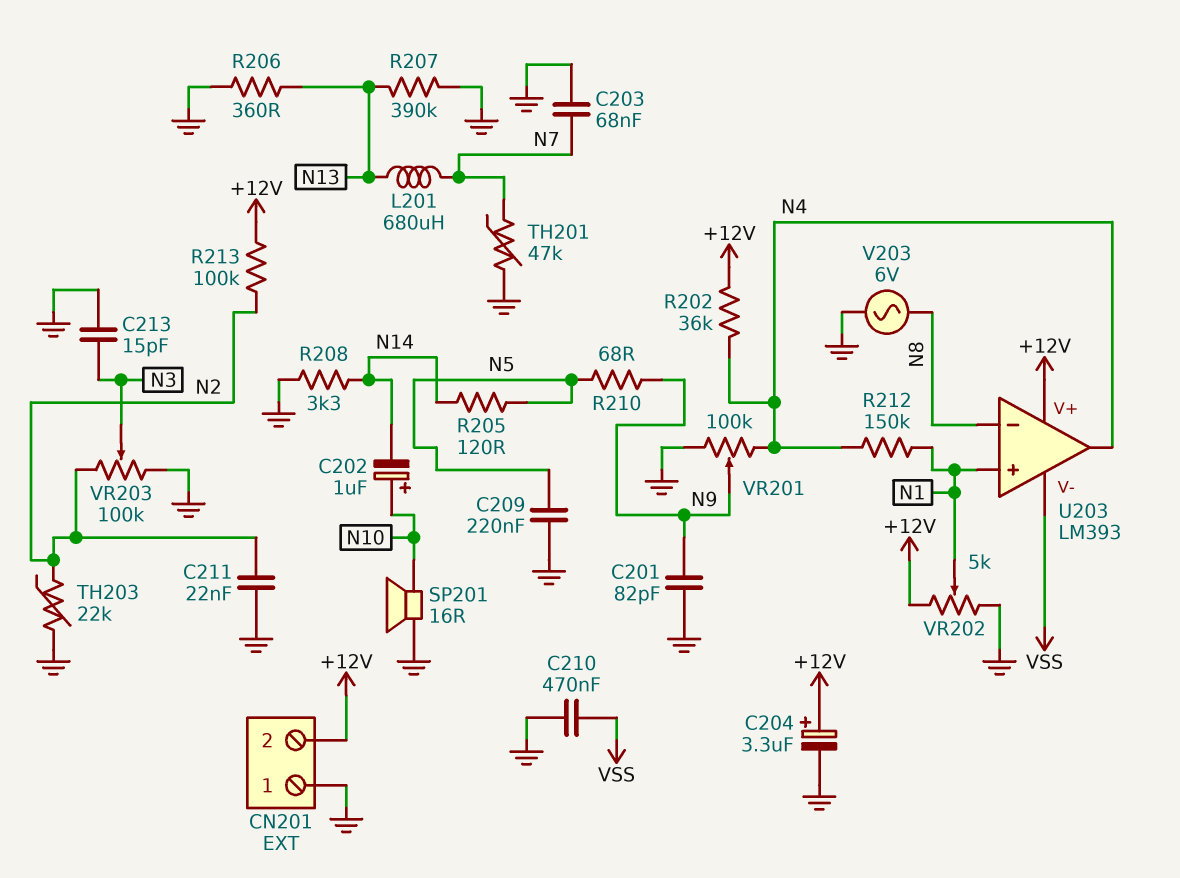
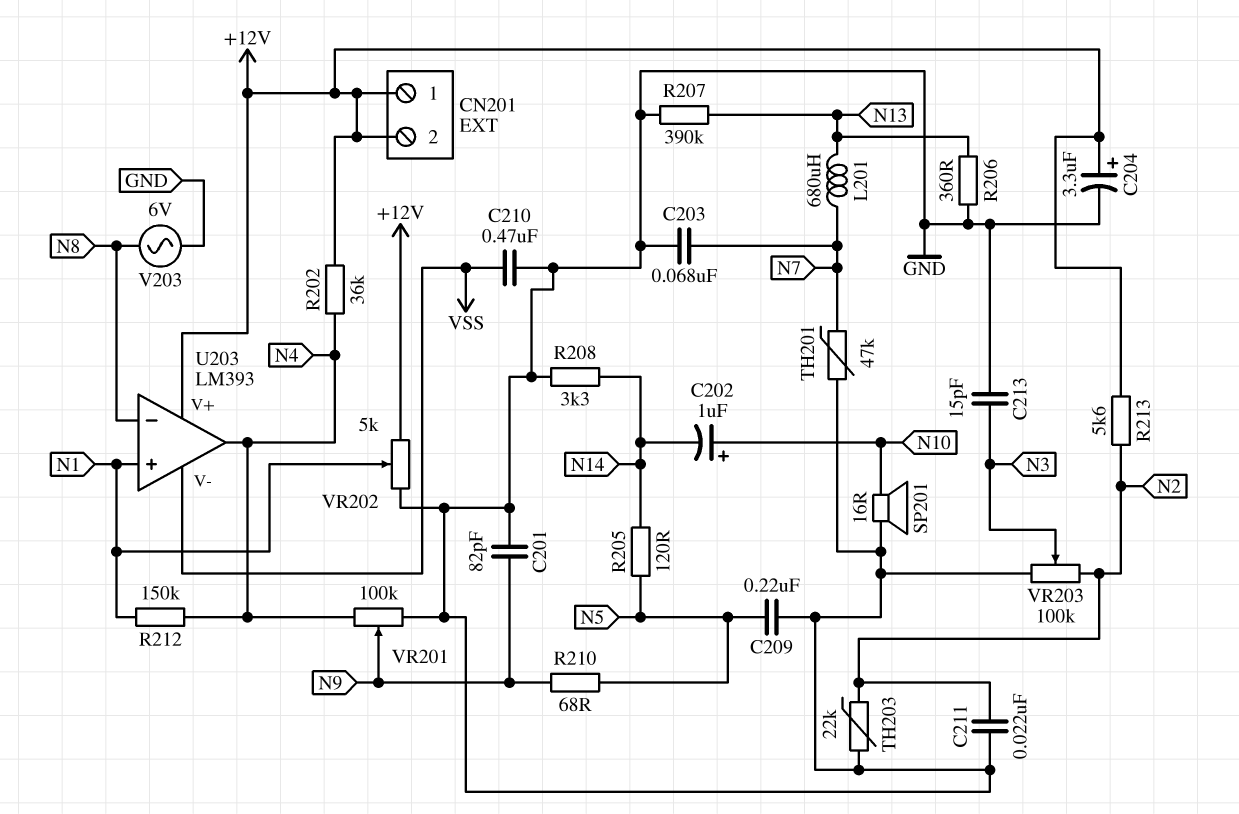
CN201 pin 1: GND -> +12V
R213: 100k (+12V, N2) -> 5.6k (+12V, N2)

